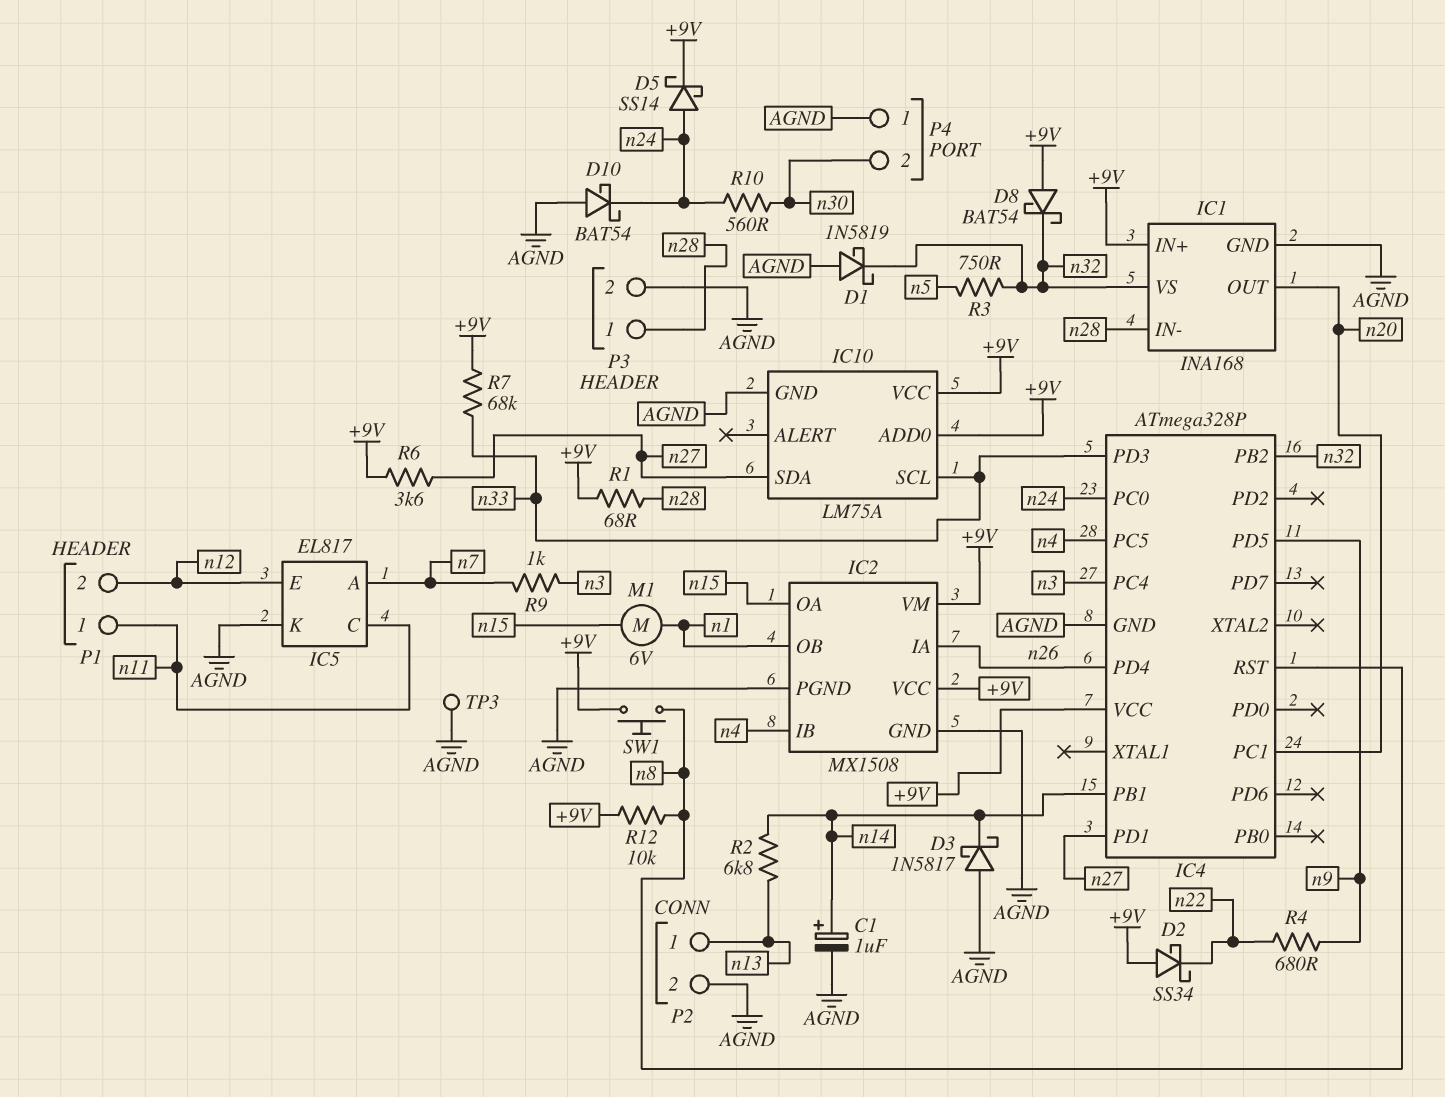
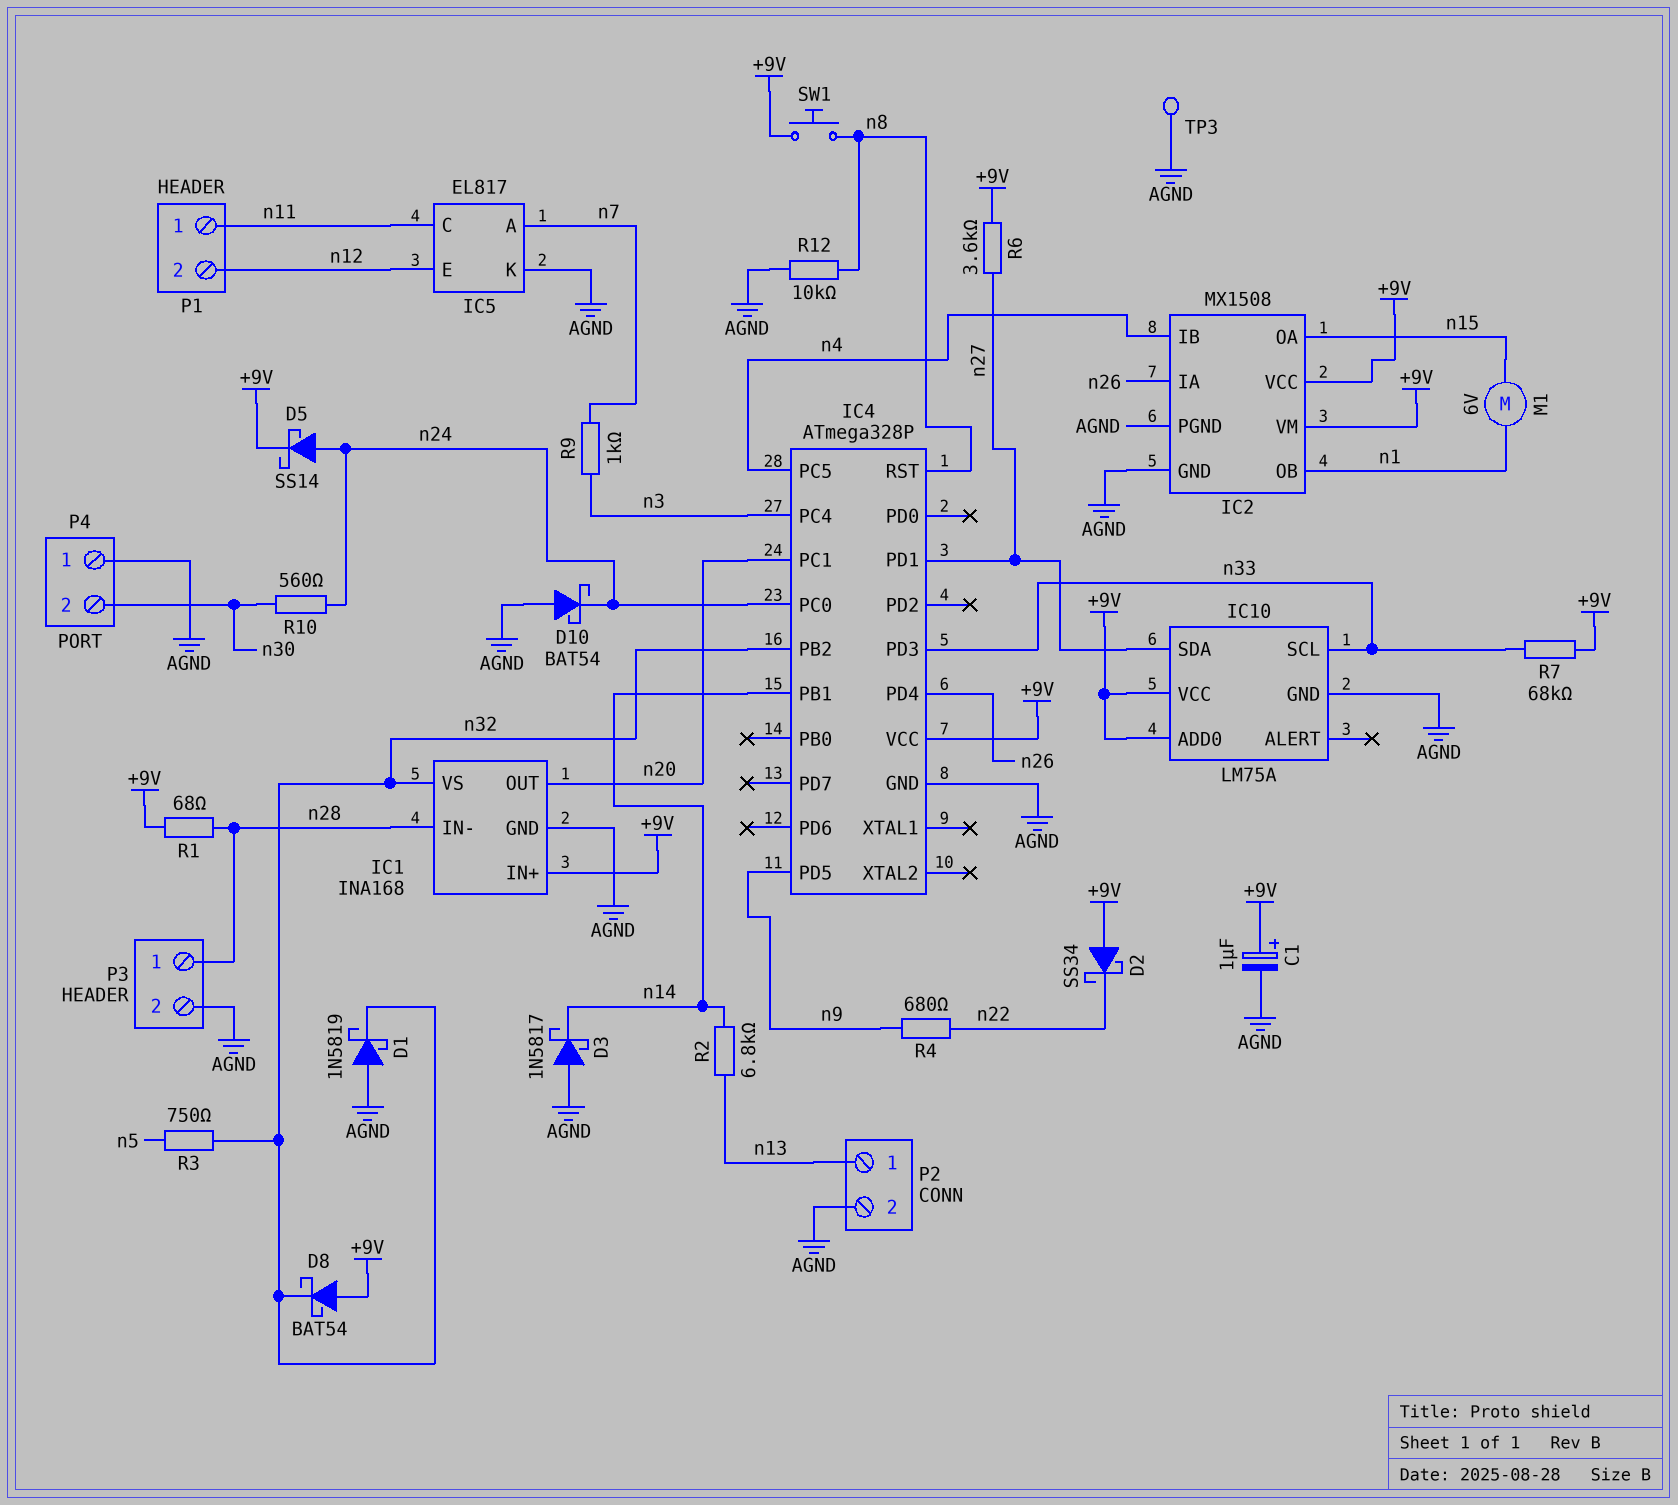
C1: 1uF (plus n14, minus AGND) -> 1uF (plus +9V, minus AGND)
R12: 10k (+9V, n8) -> 10k (AGND, n8)

